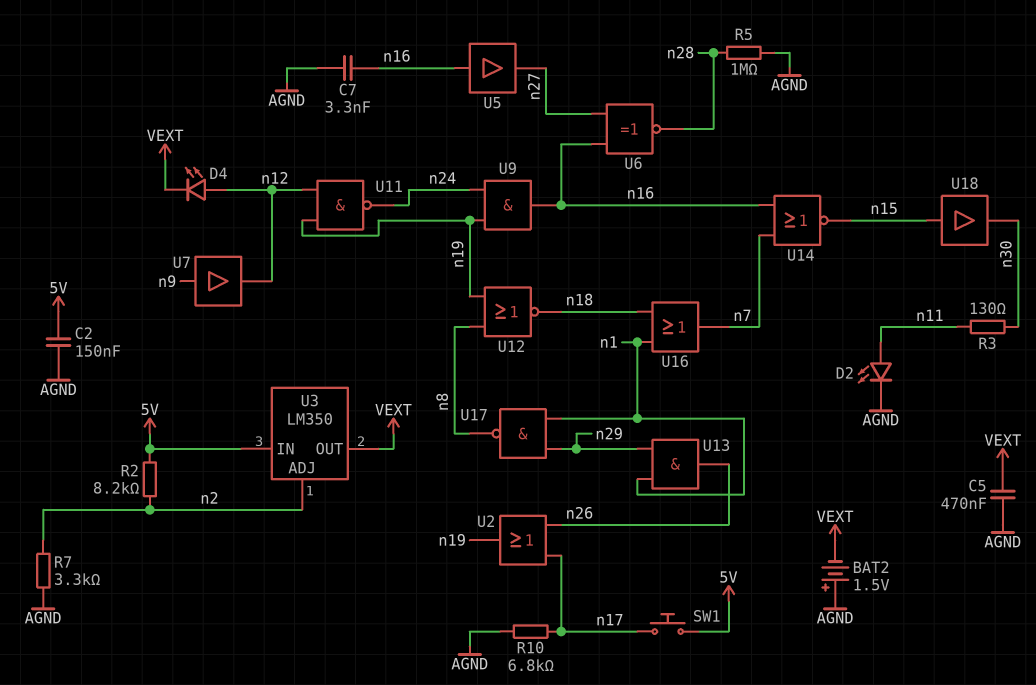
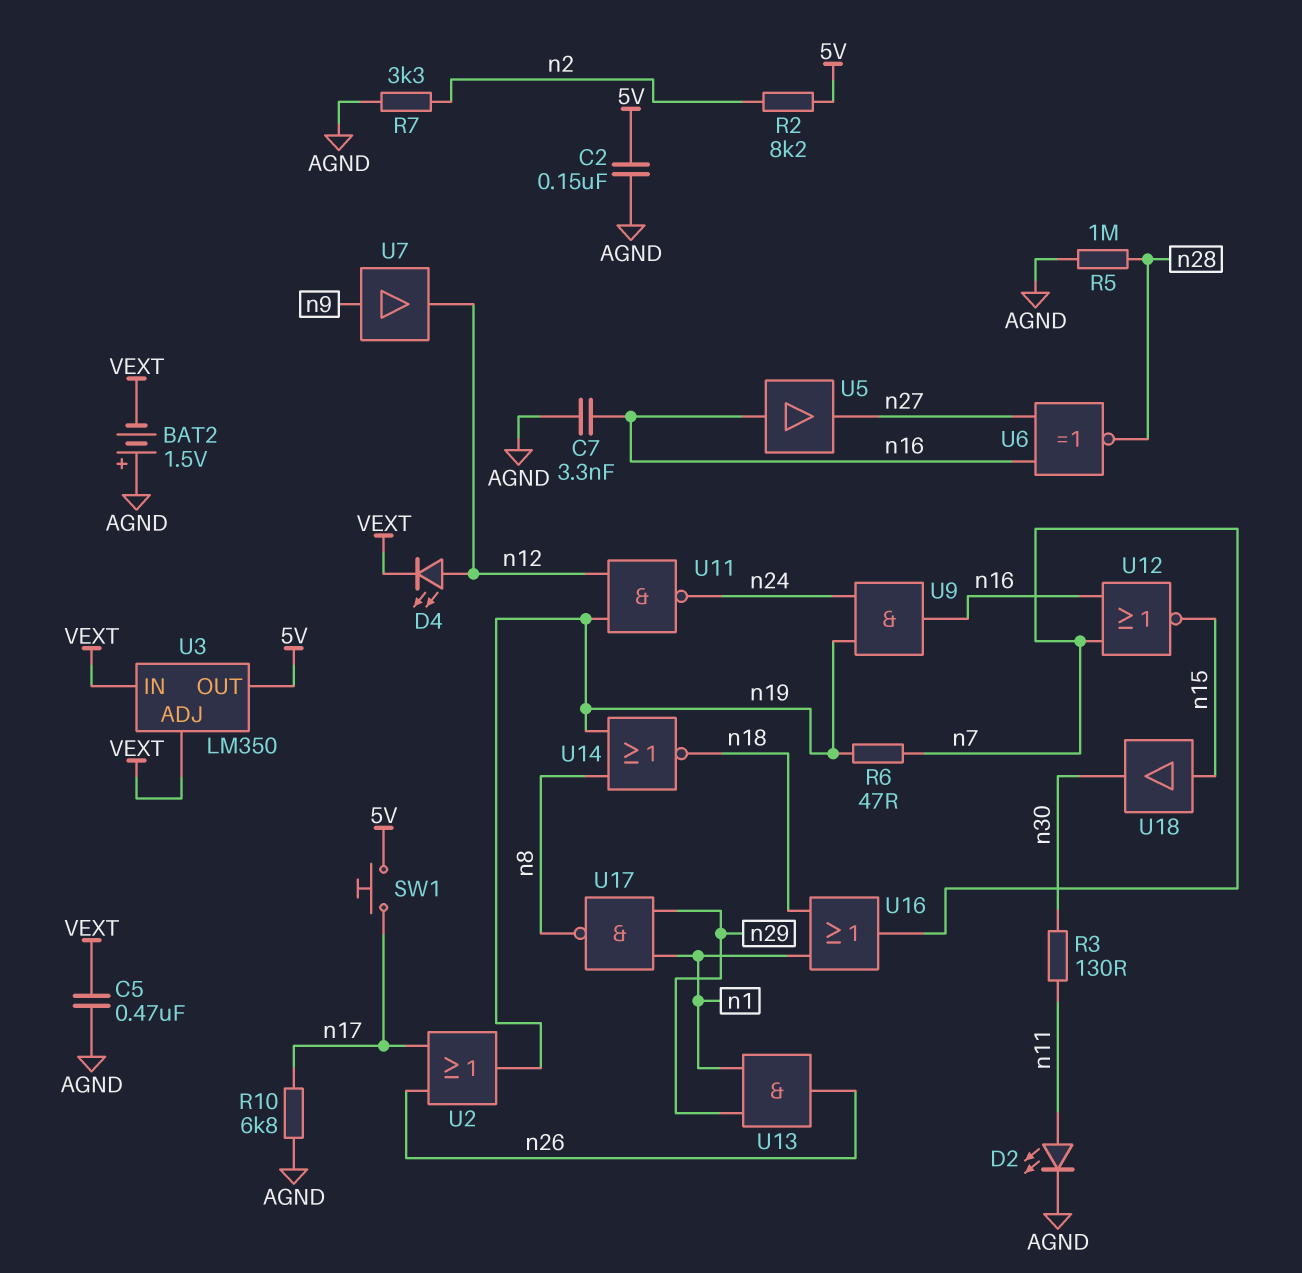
R6: none -> 47 (n7, n19)
U3 pin ADJ: n2 -> VEXT
U3 pin IN: 5V -> VEXT
U3 pin OUT: VEXT -> 5V
U12: NOR (in n8, in n19, out n18) -> NOR (in n7, in n16, out n15)
U14: NOR (in n7, in n16, out n15) -> NOR (in n8, in n19, out n18)

